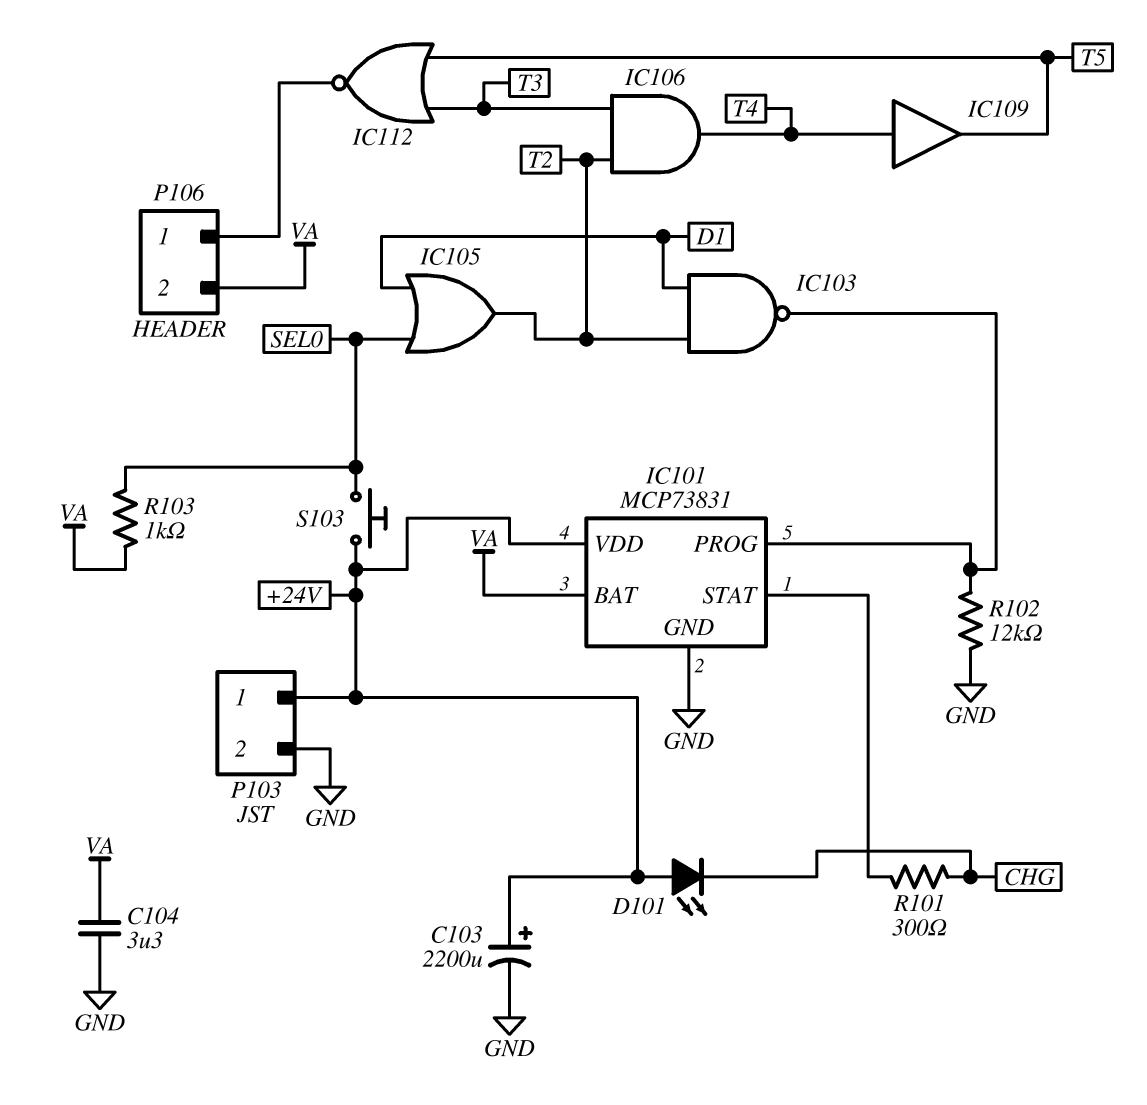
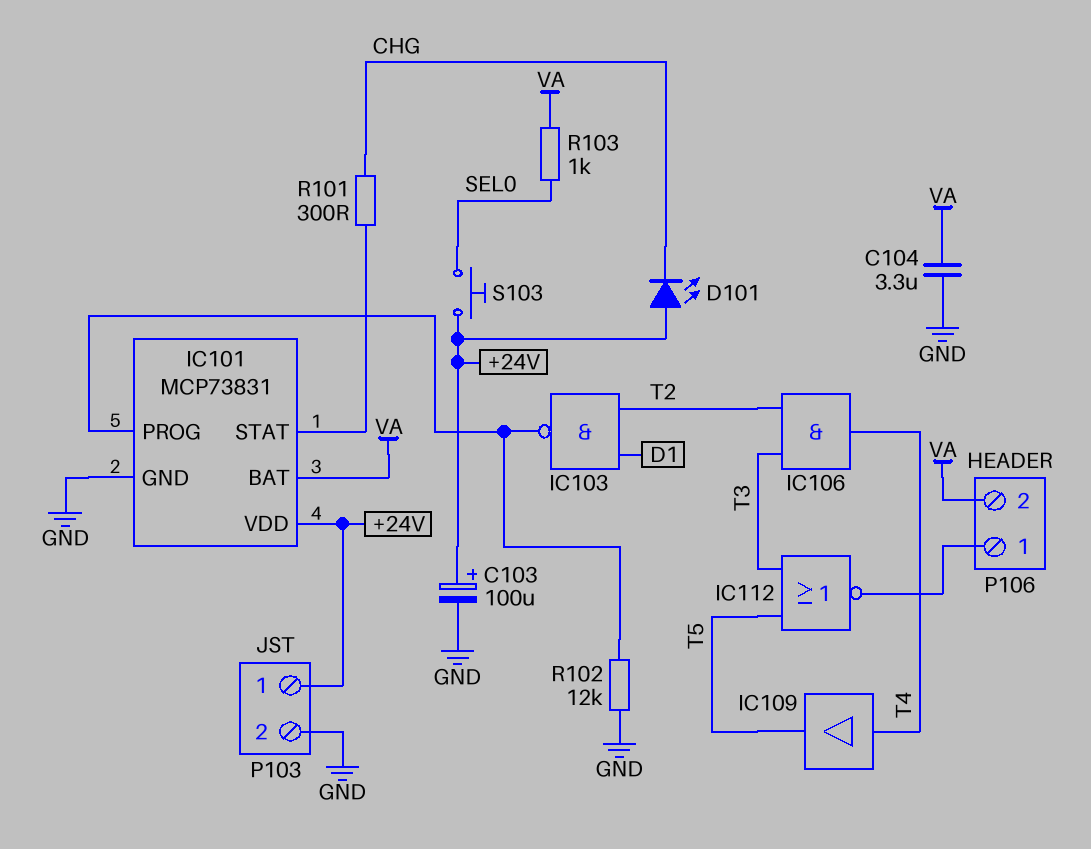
C103: 2200uF (plus +24V, minus GND) -> 100uF (plus +24V, minus GND)
IC105: OR (in D1, in SEL0, out T2) -> none

